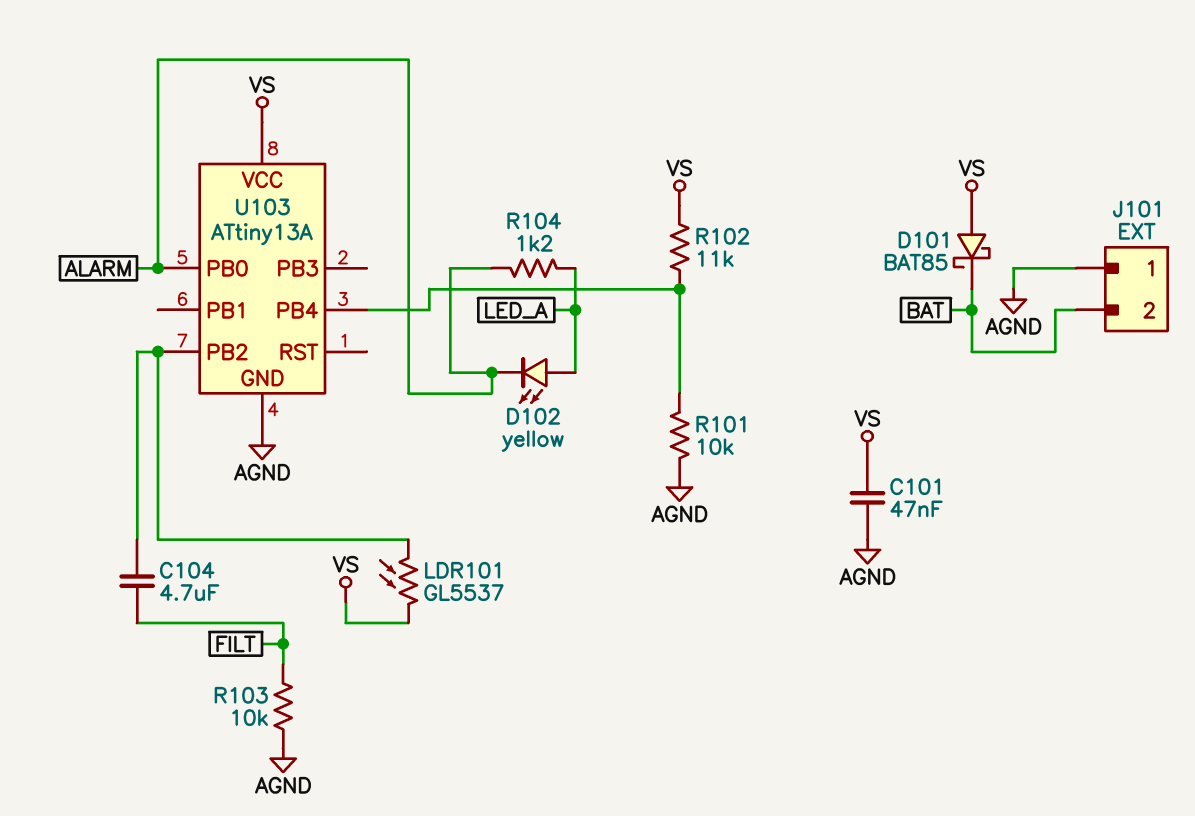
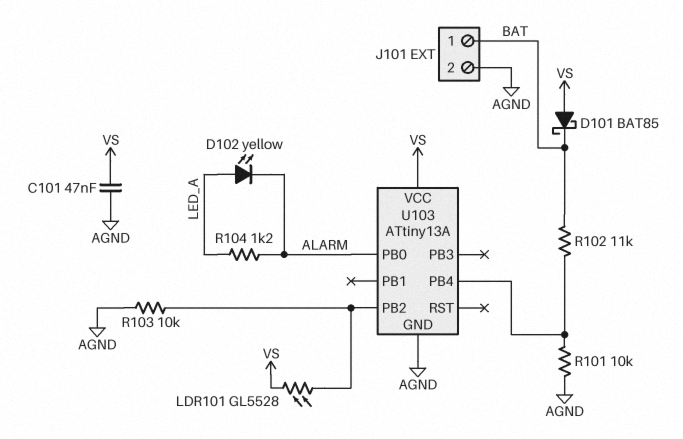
C104: 4.7uF (FILT, U103/PB2) -> none
J101 pin 1: AGND -> BAT
J101 pin 2: BAT -> AGND
LDR101: GL5537 (U103/PB2, VS) -> GL5528 (U103/PB2, VS)
R102: 11k (U103/PB4, VS) -> 11k (BAT, U103/PB4)
R103: 10k (AGND, FILT) -> 10k (AGND, U103/PB2)

